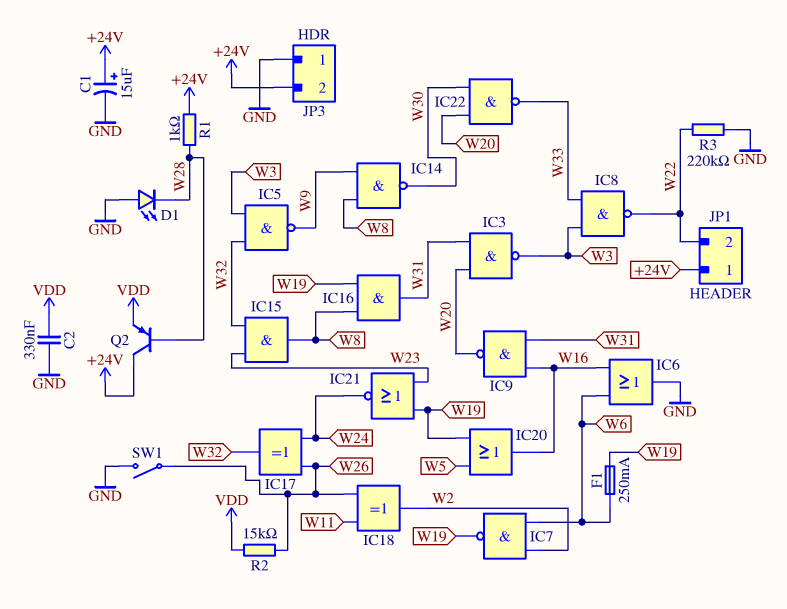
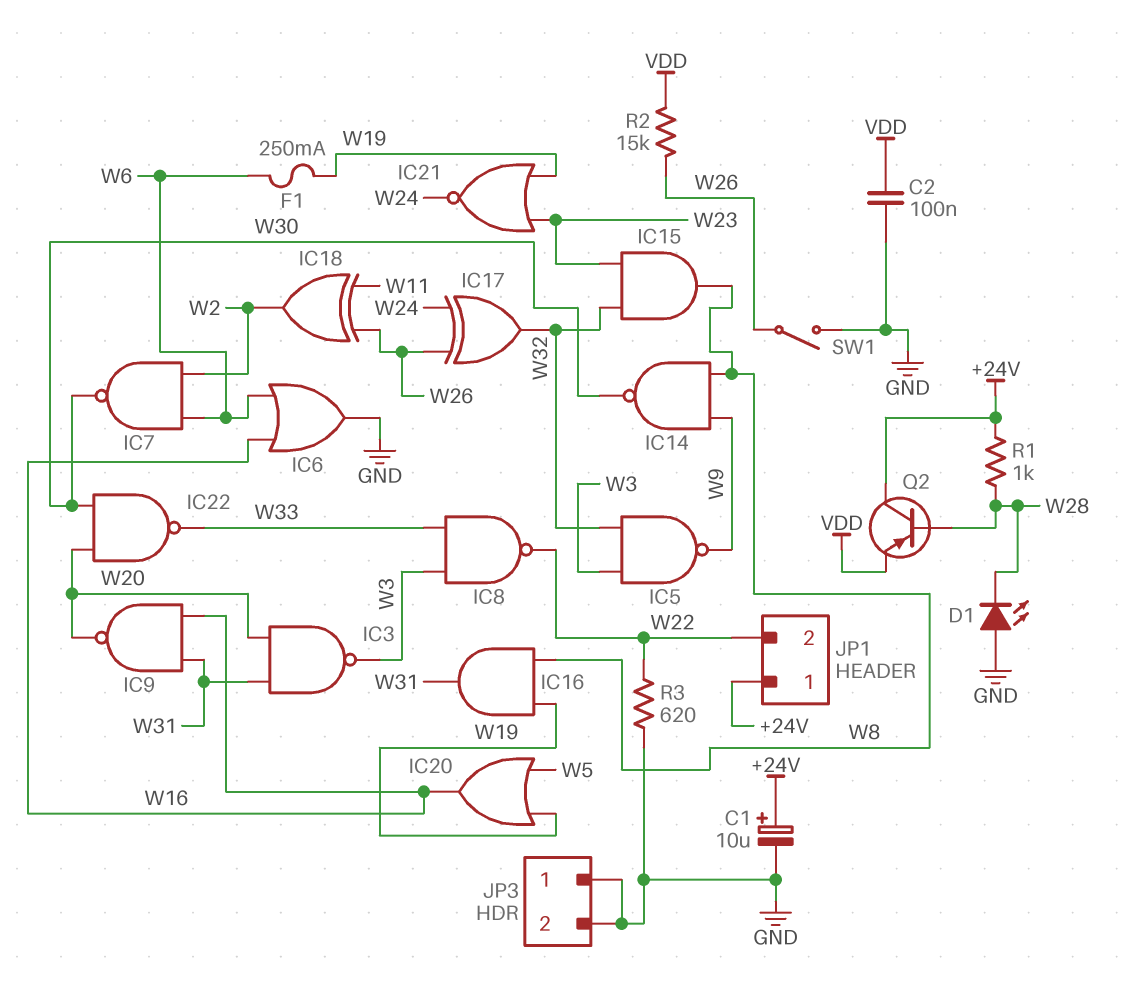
C1: 15uF (plus +24V, minus GND) -> 10uF (plus +24V, minus GND)
C2: 330nF (GND, VDD) -> 100nF (GND, VDD)
IC7: NAND (in W2, in W6, out W19) -> NAND (in W2, in W6, out W30)
JP3 pin 2: +24V -> GND
R3: 220k (GND, W22) -> 620 (GND, W22)

